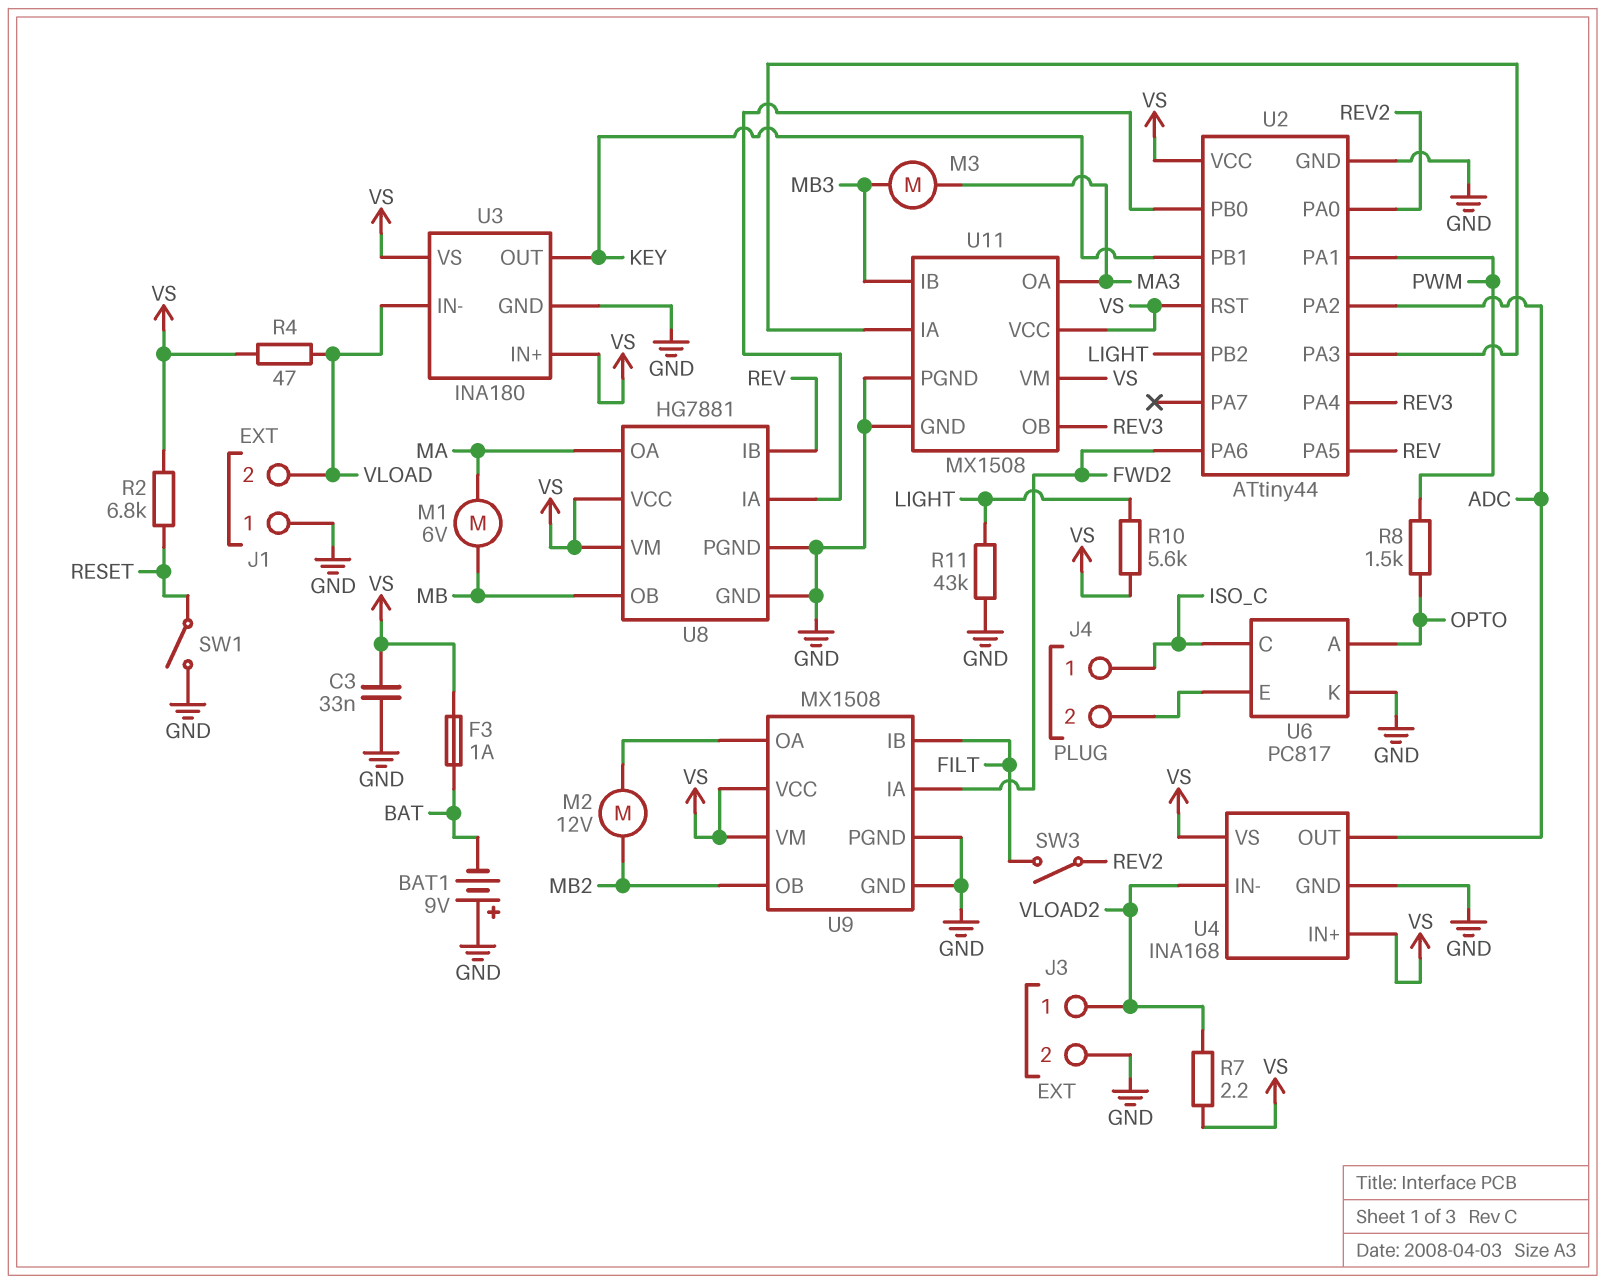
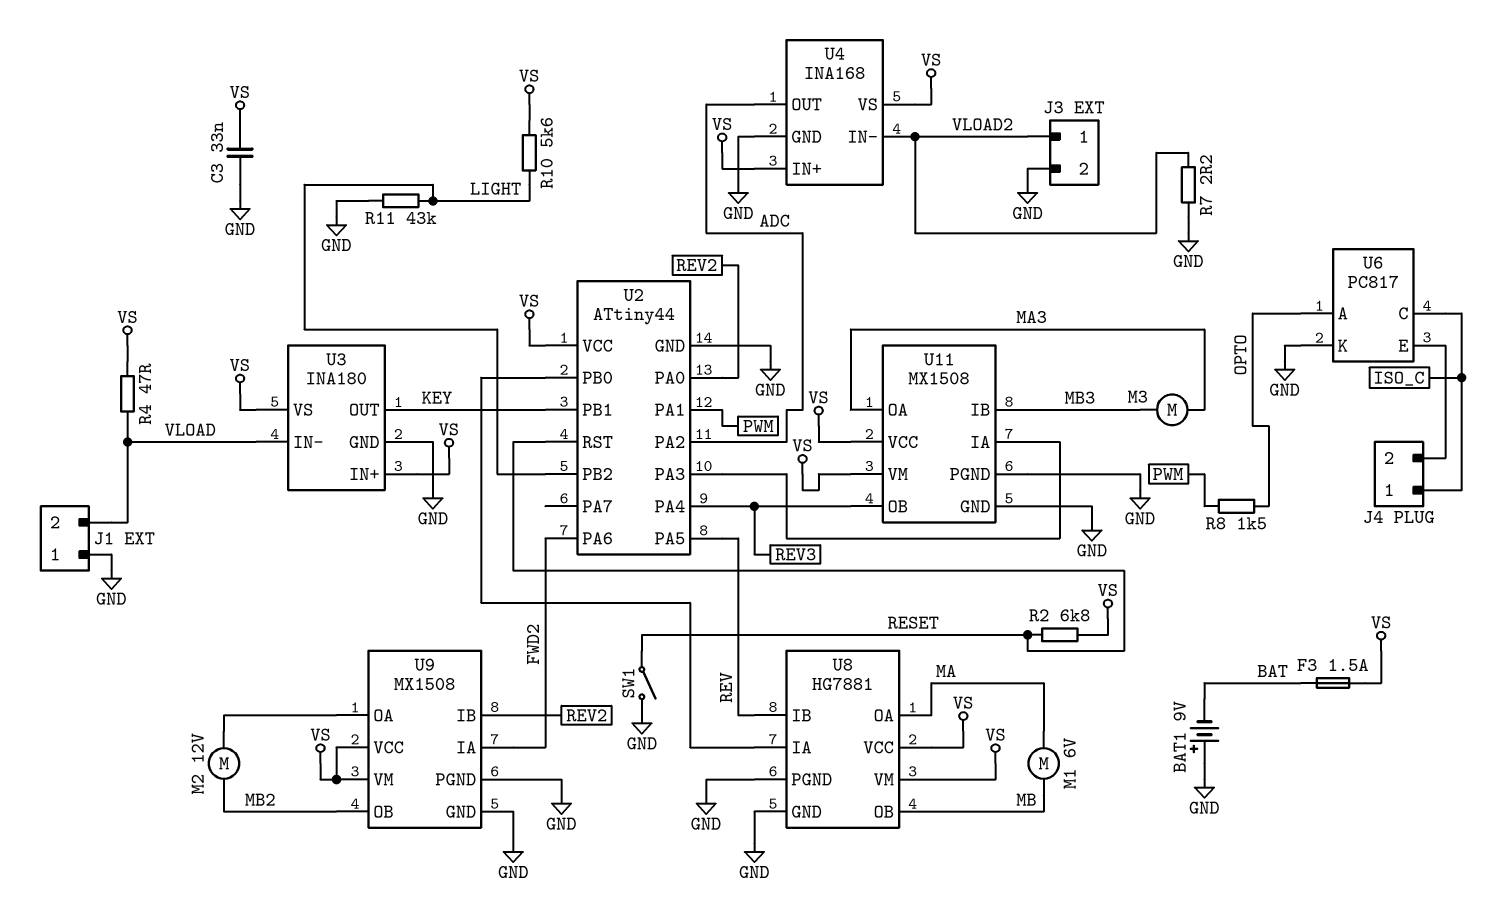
F3: 1A (BAT, VS) -> 1.5A (BAT, VS)
R7: 2.2 (VLOAD2, VS) -> 2.2 (GND, VLOAD2)
SW3: switch (FILT, REV2) -> none
U2 pin RST: VS -> RESET
U9 pin IB: FILT -> REV2

